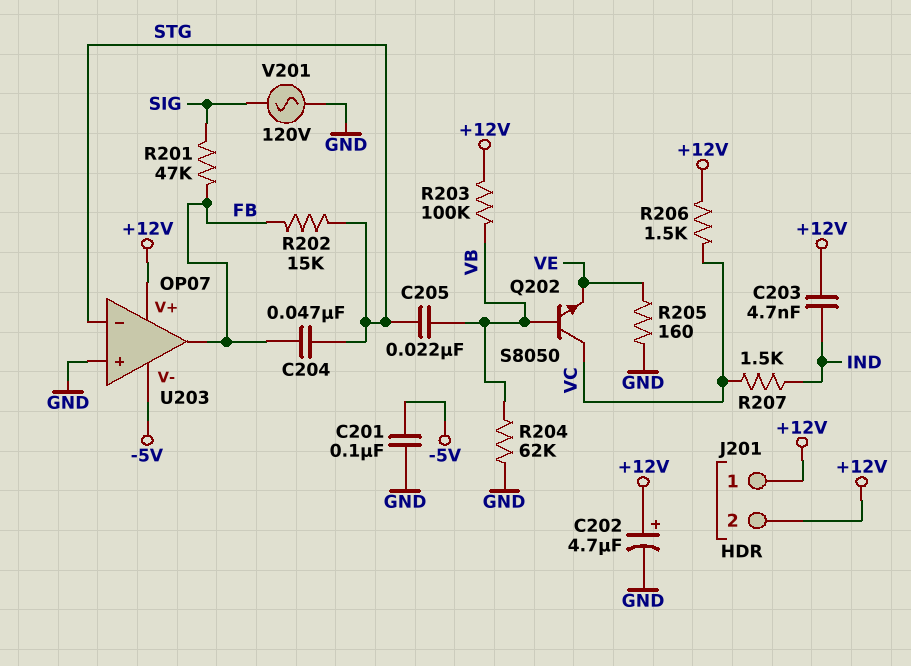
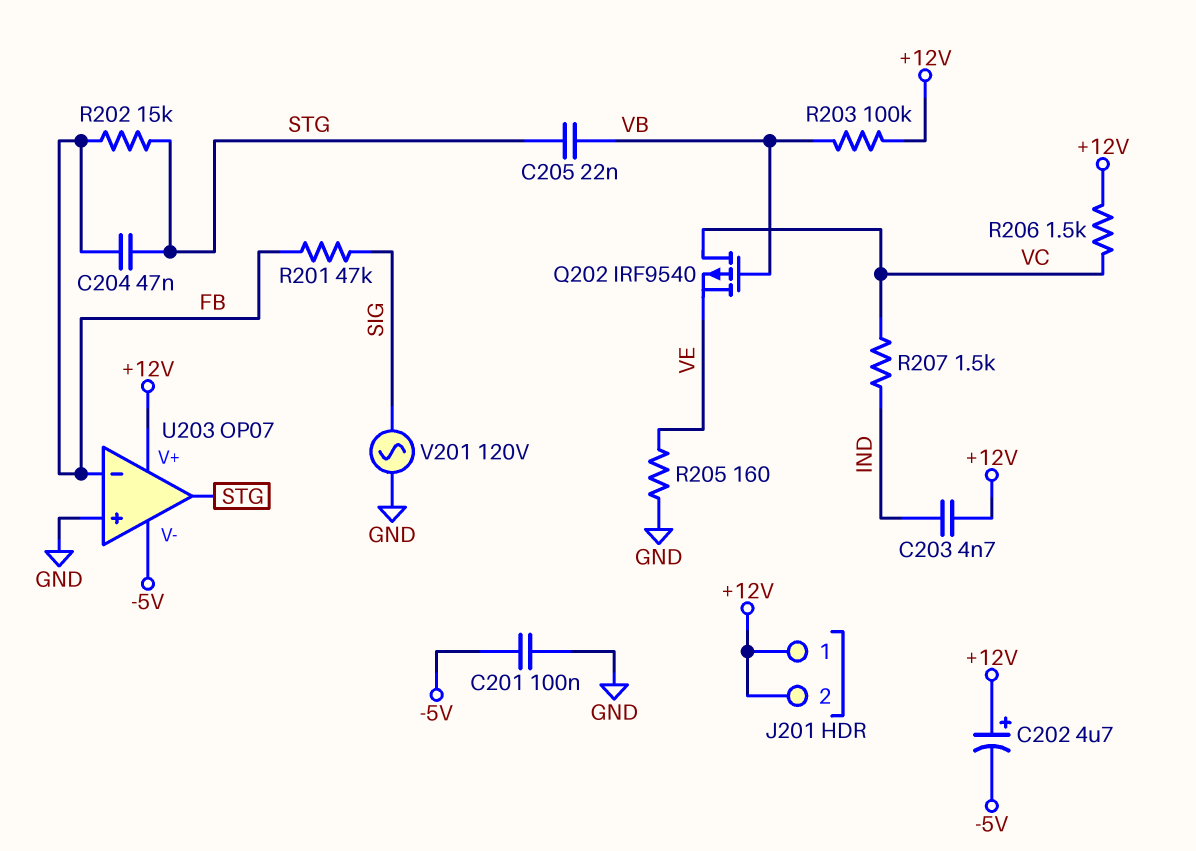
C202: 4.7uF (plus +12V, minus GND) -> 4.7uF (plus +12V, minus -5V)
Q202: NPN S8050 (B VB, C VC, E VE) -> PMOS IRF9540 (G VB, D VC, S VE)
R204: 62k (GND, VB) -> none
U203 pin in-: STG -> FB
U203 pin out: FB -> STG

